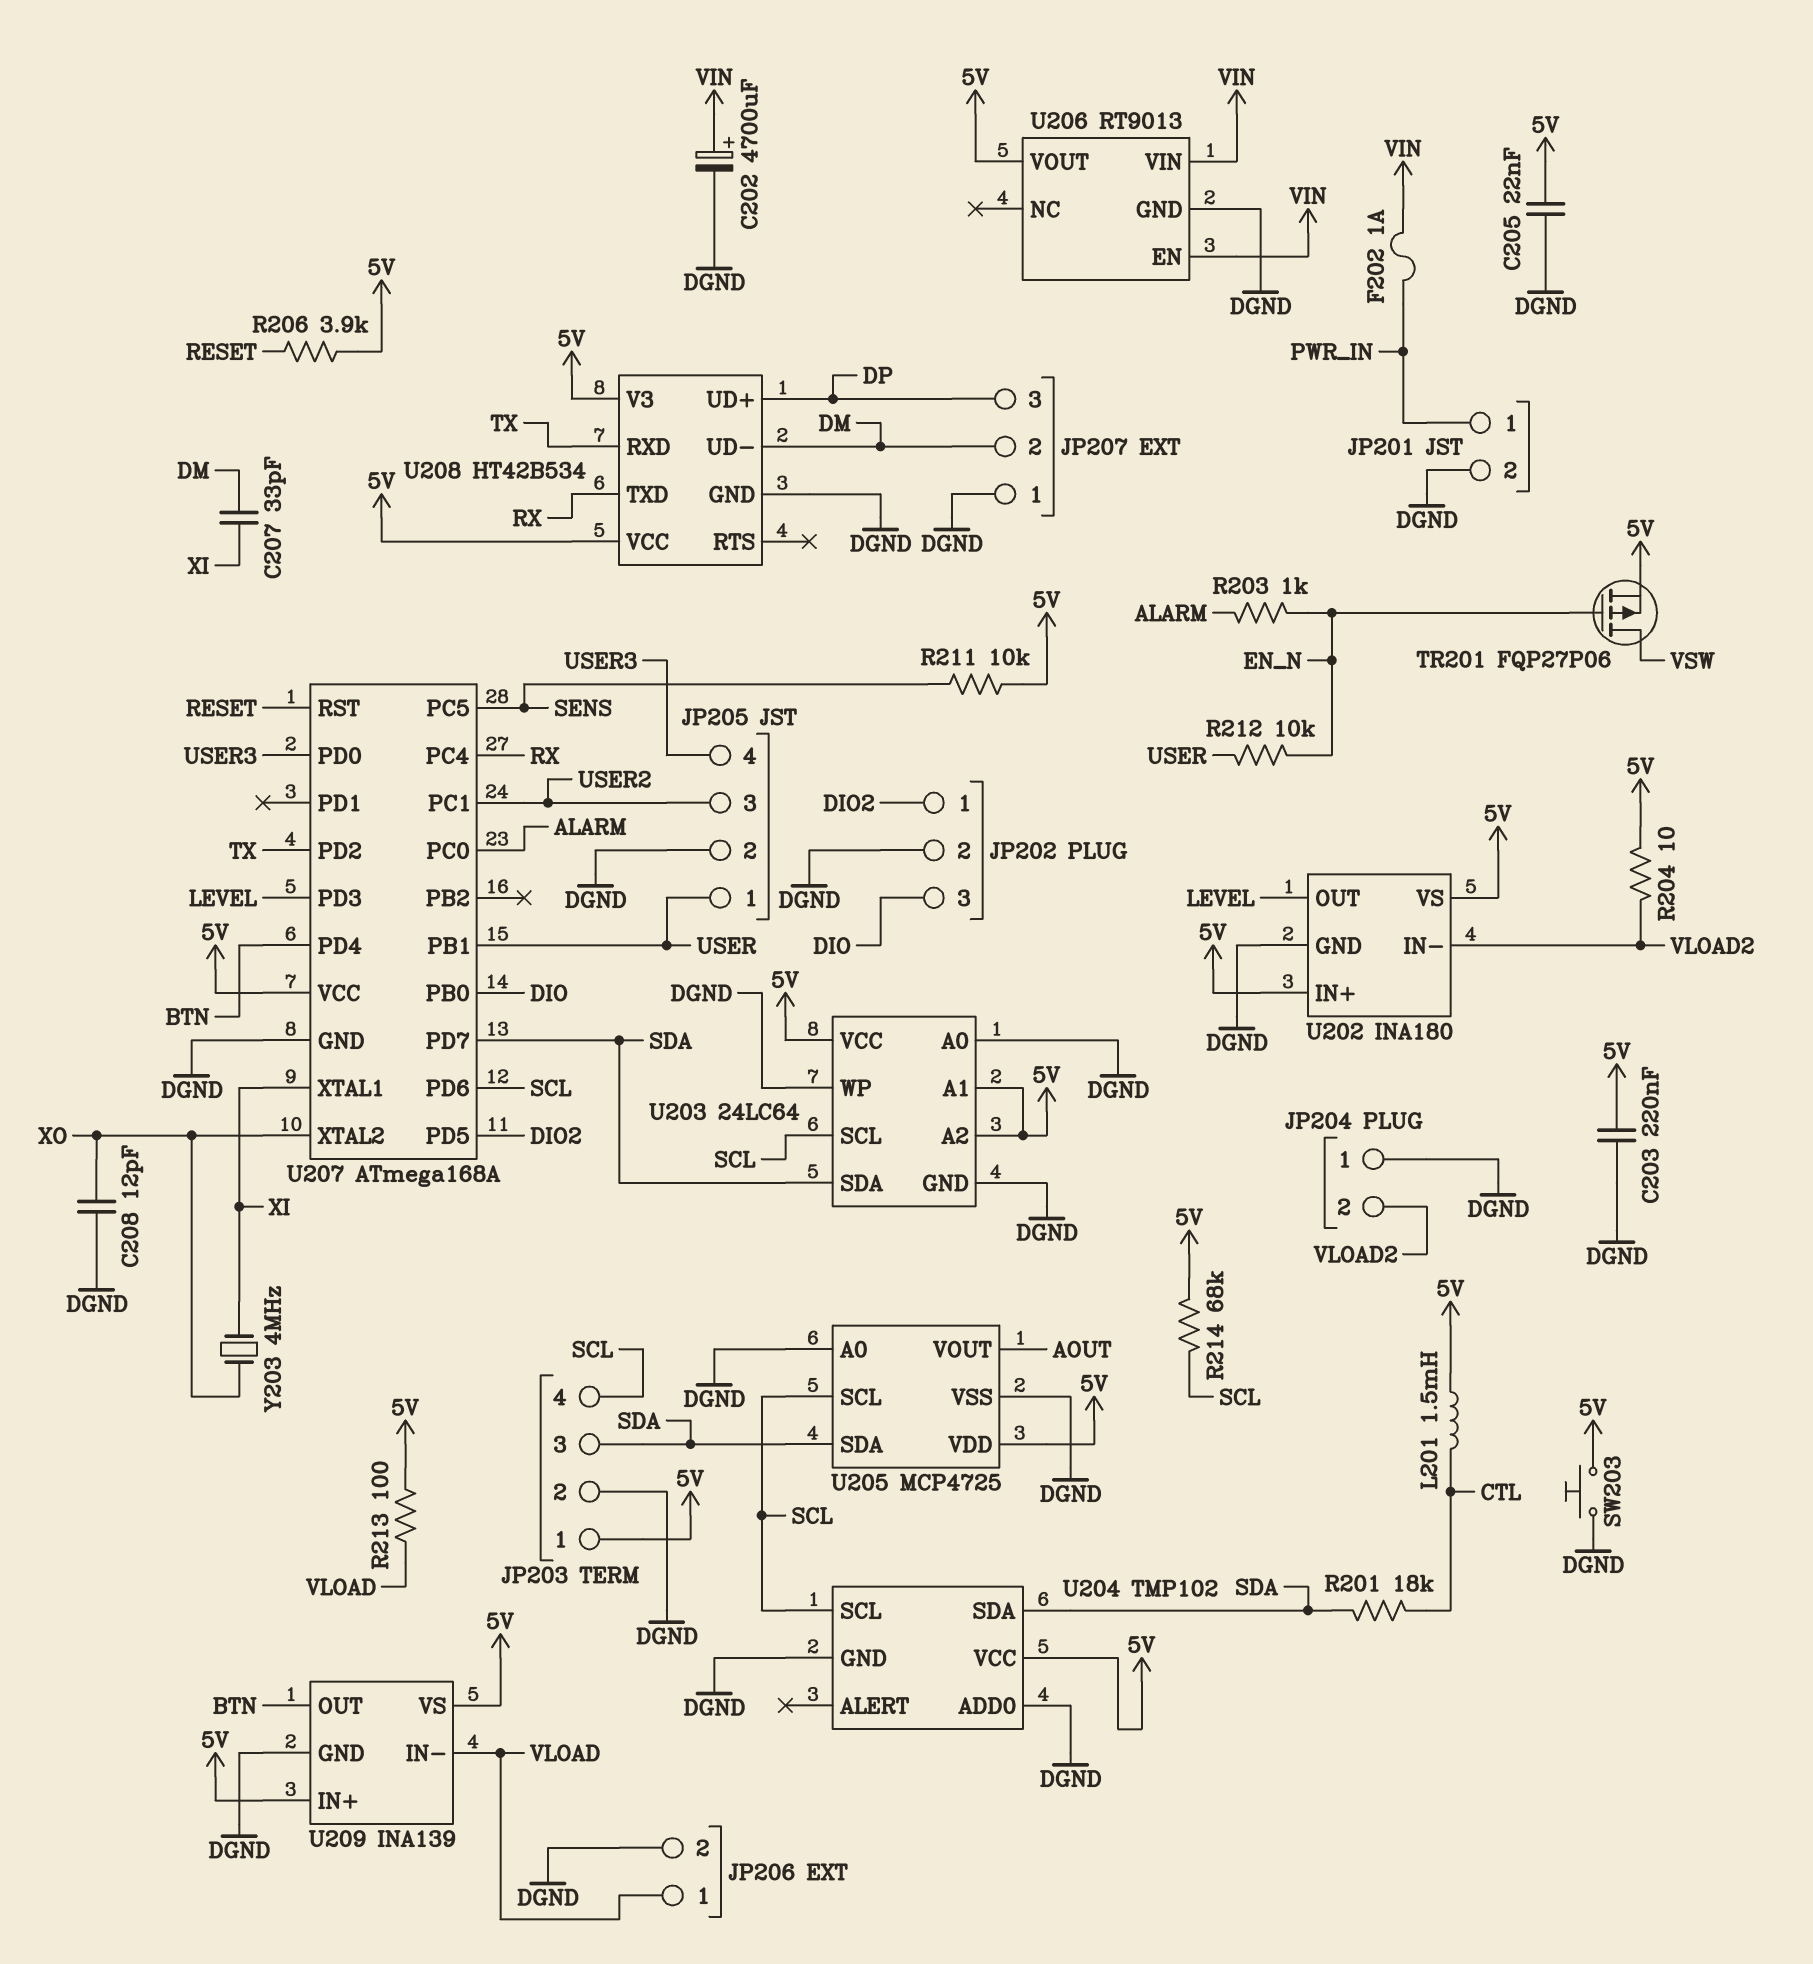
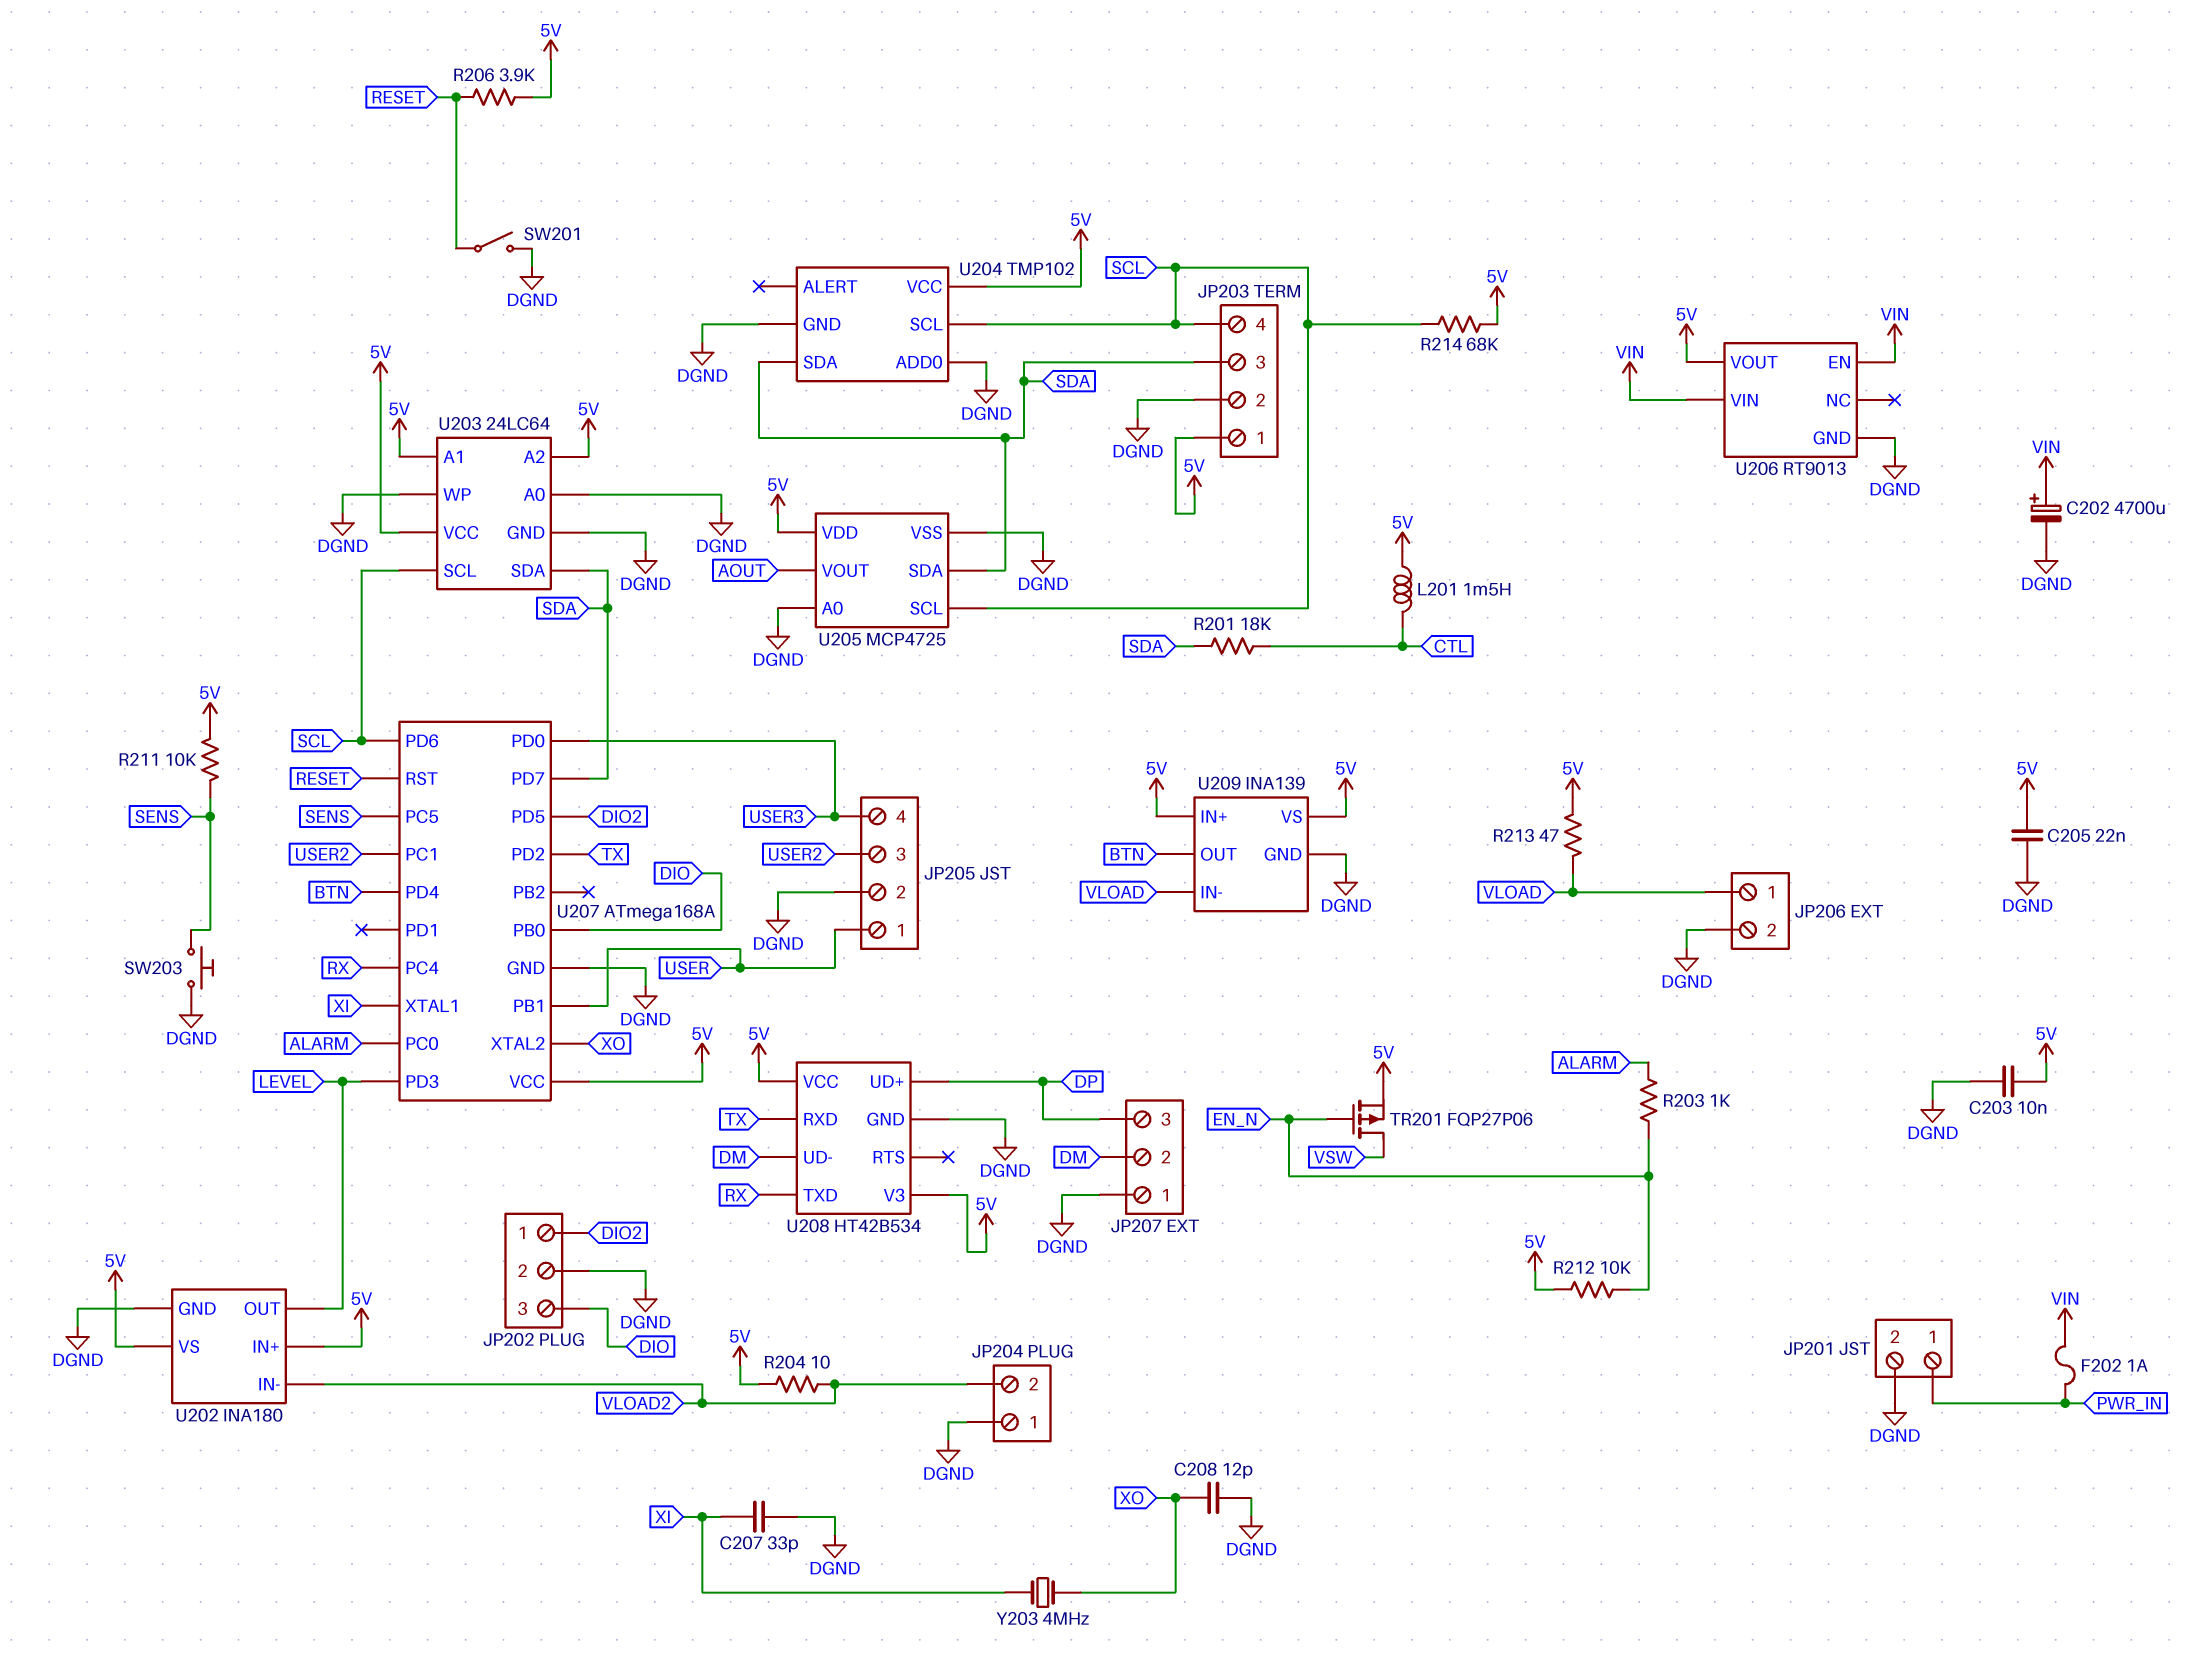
C203: 220nF (5V, DGND) -> 10nF (5V, DGND)
C207: 33pF (DM, XI) -> 33pF (DGND, XI)
R212: 10k (EN_N, USER) -> 10k (5V, EN_N)
R213: 100 (5V, VLOAD) -> 47 (5V, VLOAD)
SW201: none -> switch (DGND, RESET)
SW203: button (5V, DGND) -> button (DGND, SENS)

